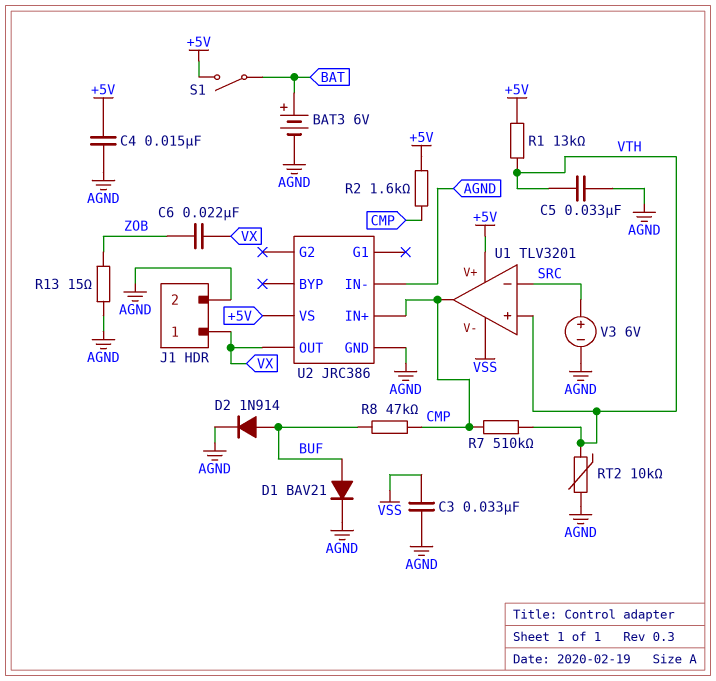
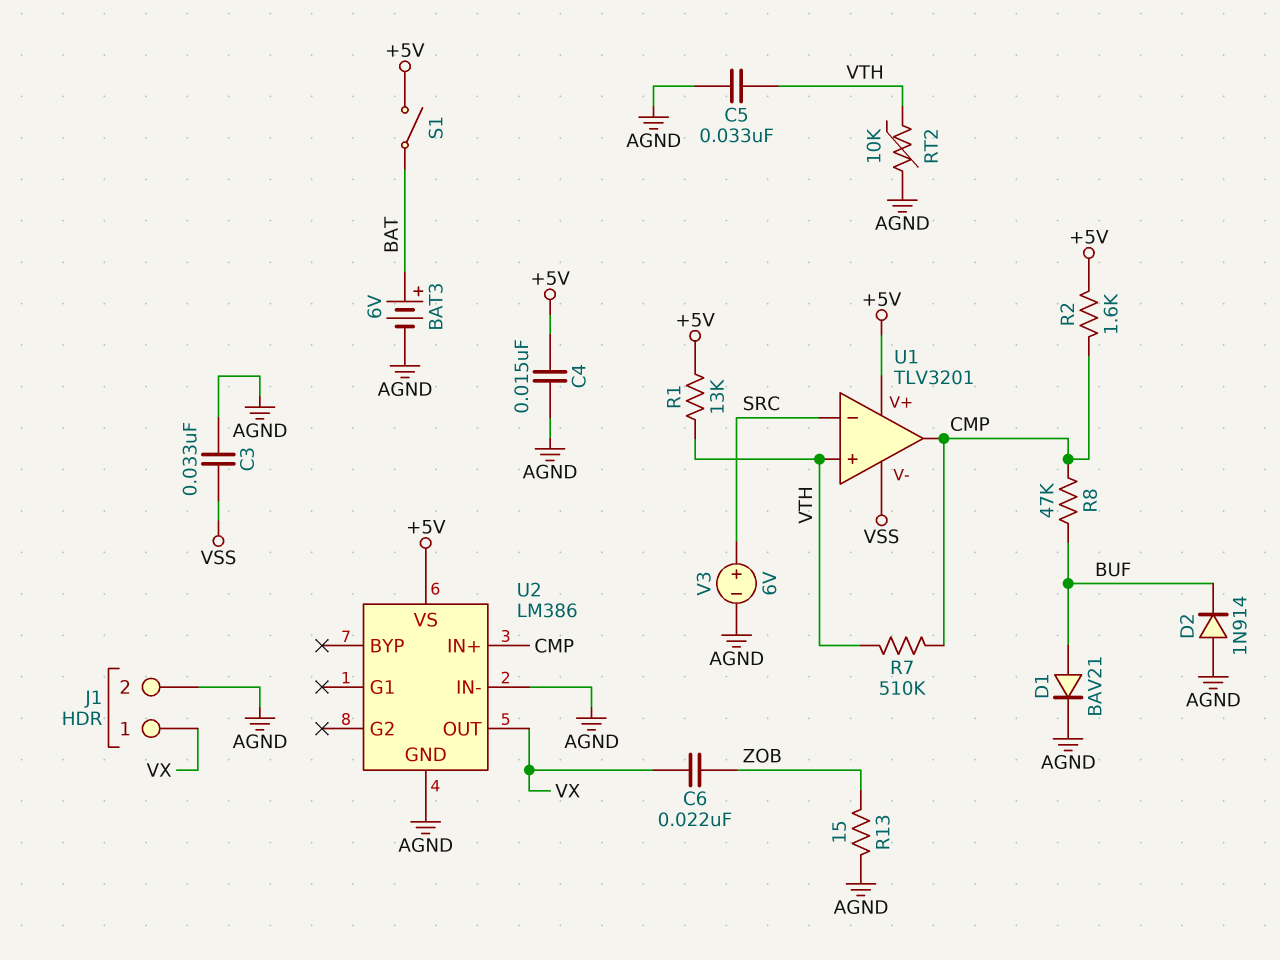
D2: diode 1N914 (A BUF, K AGND) -> diode 1N914 (A AGND, K BUF)
U2: JRC386 -> LM386

